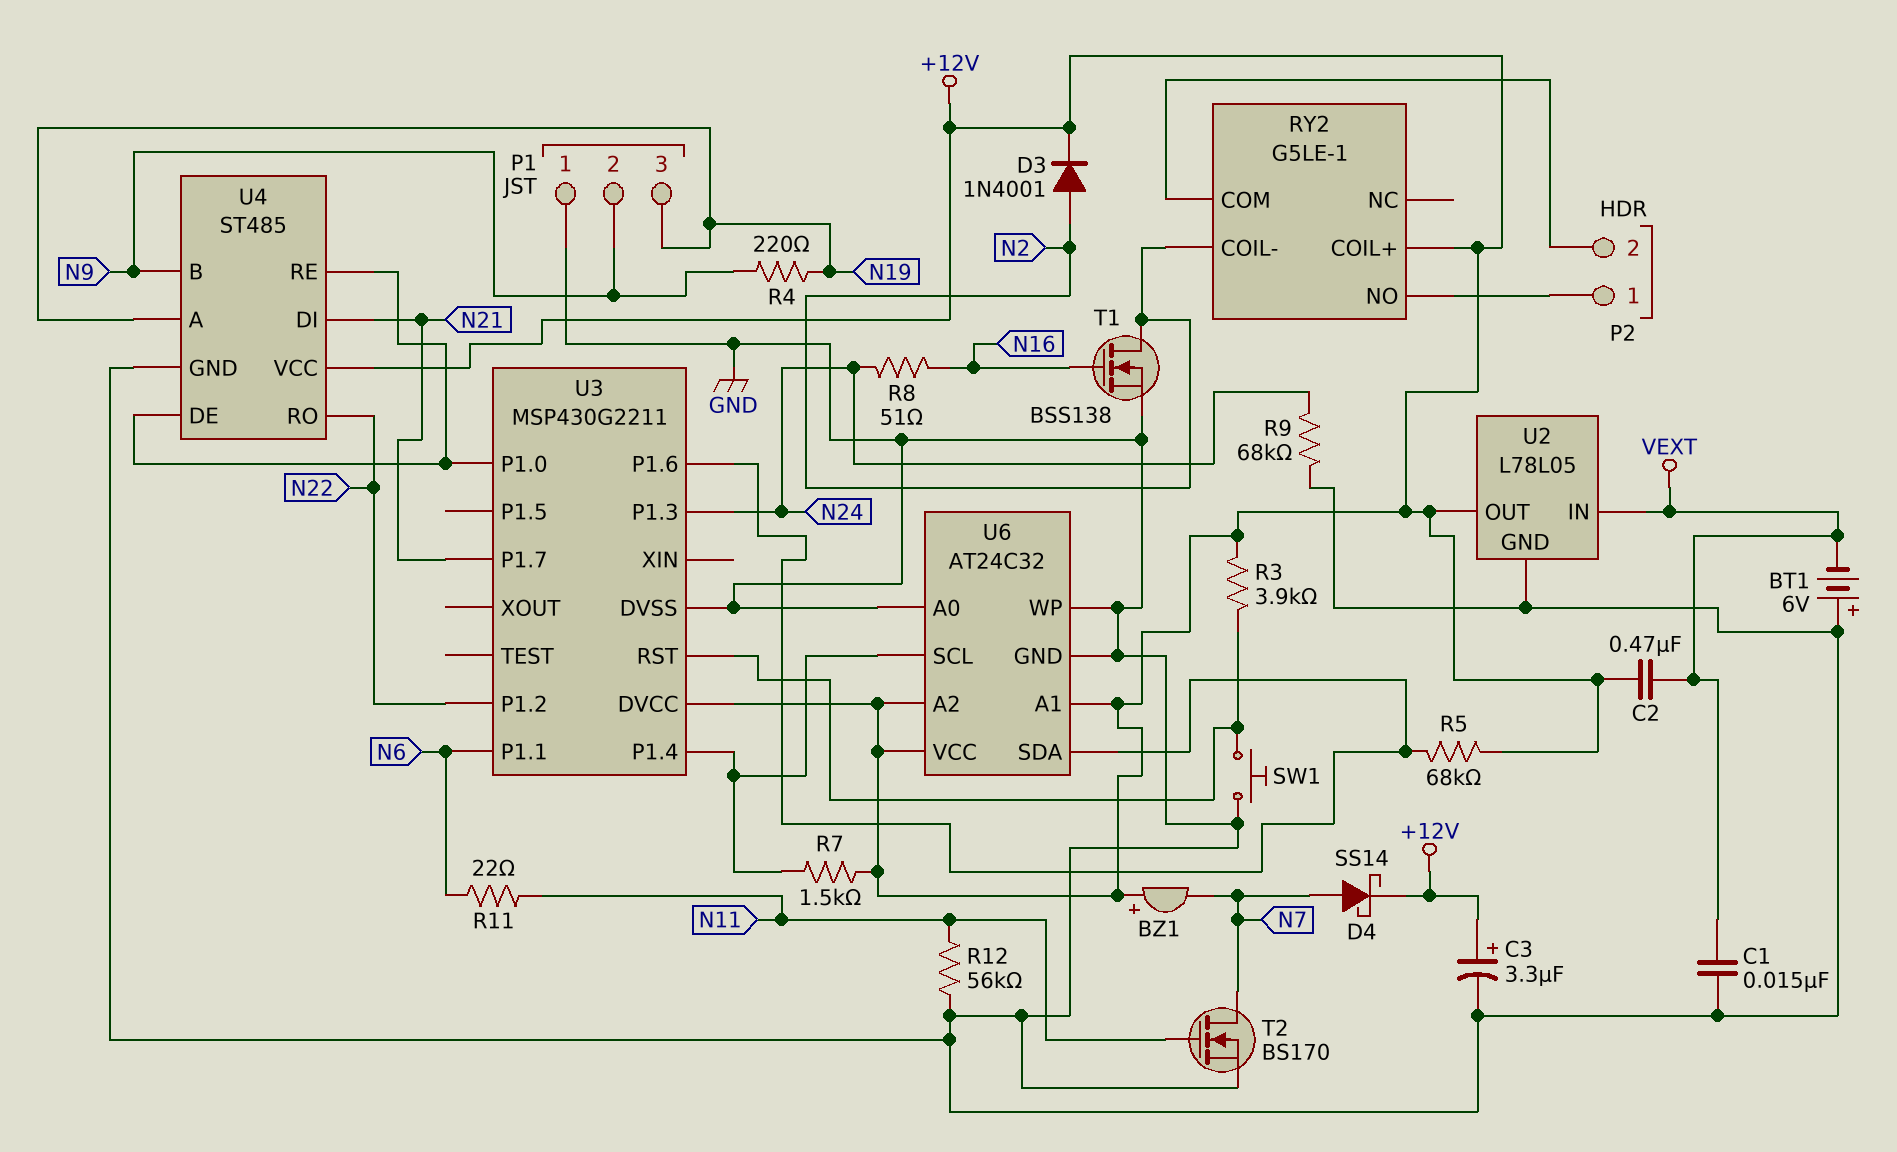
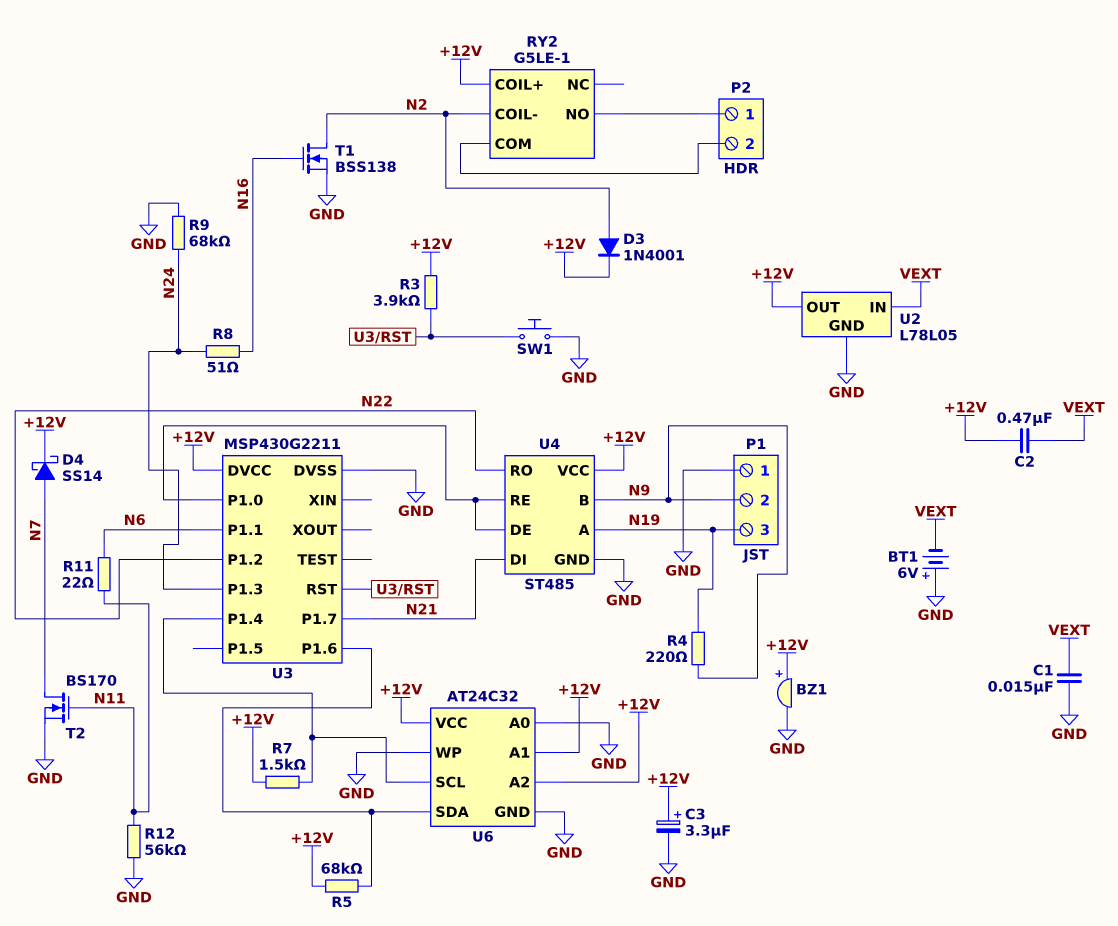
BZ1: buzzer (plus +12V, minus N7) -> buzzer (plus +12V, minus GND)

